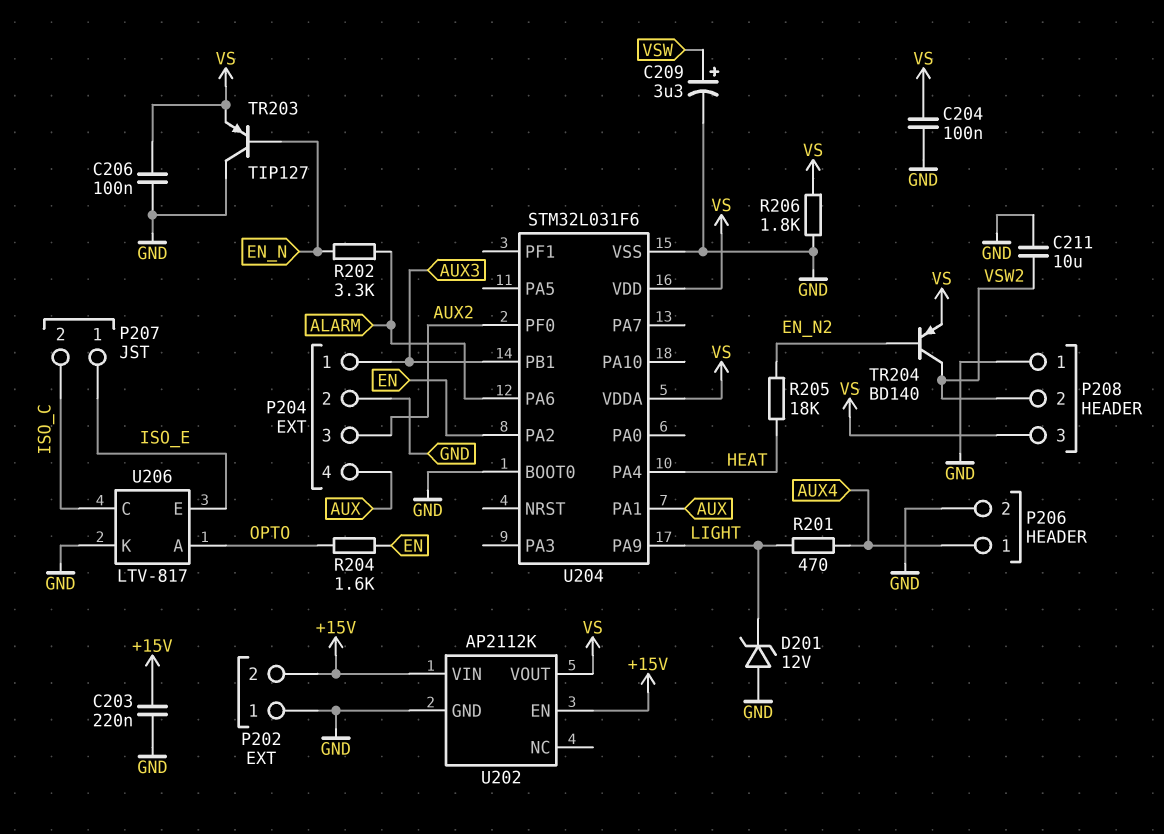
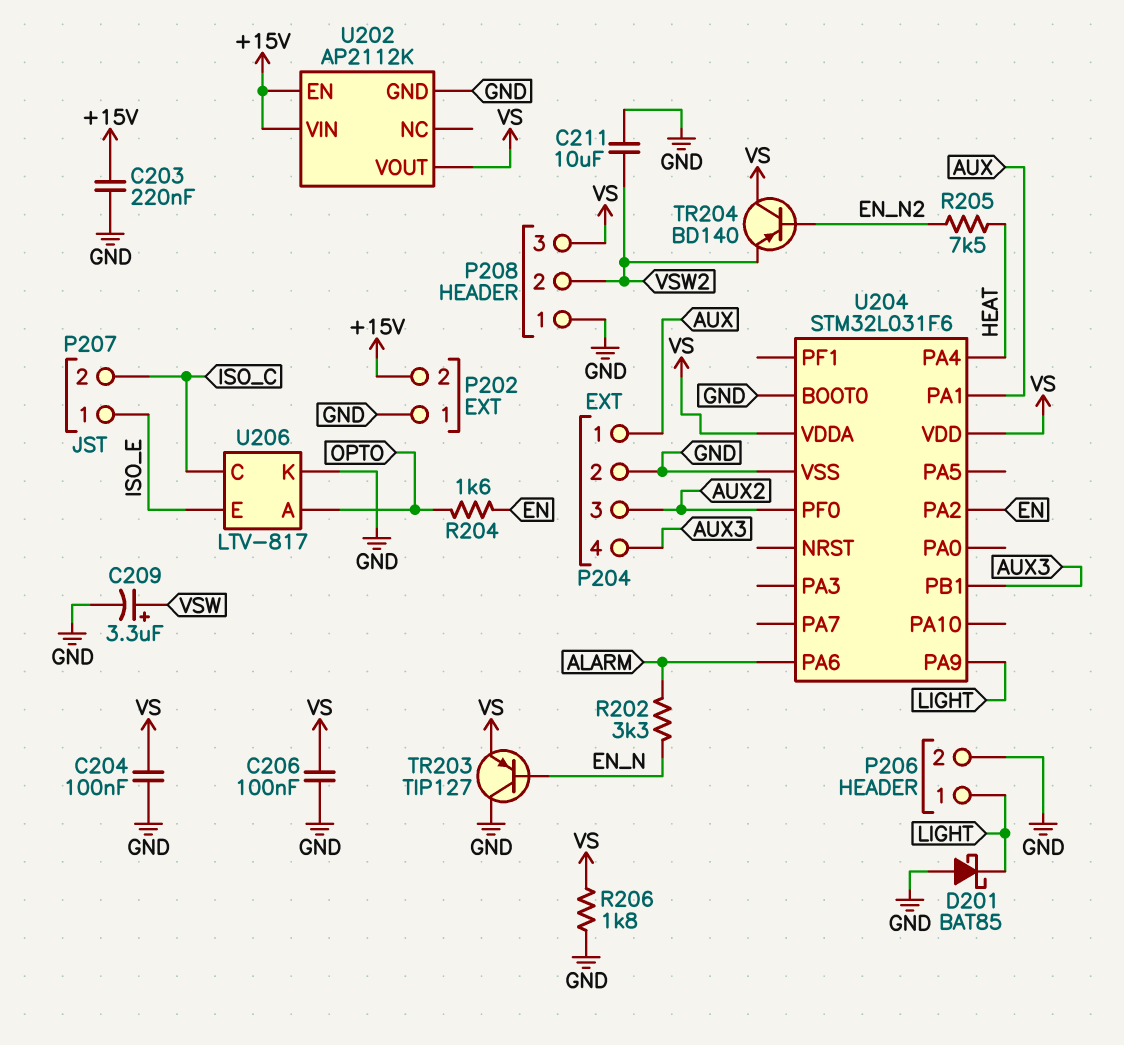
D201: zener 12V (A GND, K LIGHT) -> schottky BAT85 (A GND, K LIGHT)
P204 pin 1: AUX3 -> AUX
P204 pin 4: AUX -> AUX3
P206 pin 1: AUX4 -> LIGHT
R201: 470 (AUX4, LIGHT) -> none
R205: 18k (EN_N2, HEAT) -> 7.5k (EN_N2, HEAT)
TR204: PNP BD140 (B EN_N2, C VSW2, E VS) -> PNP BD140 (B EN_N2, C VS, E VSW2)

